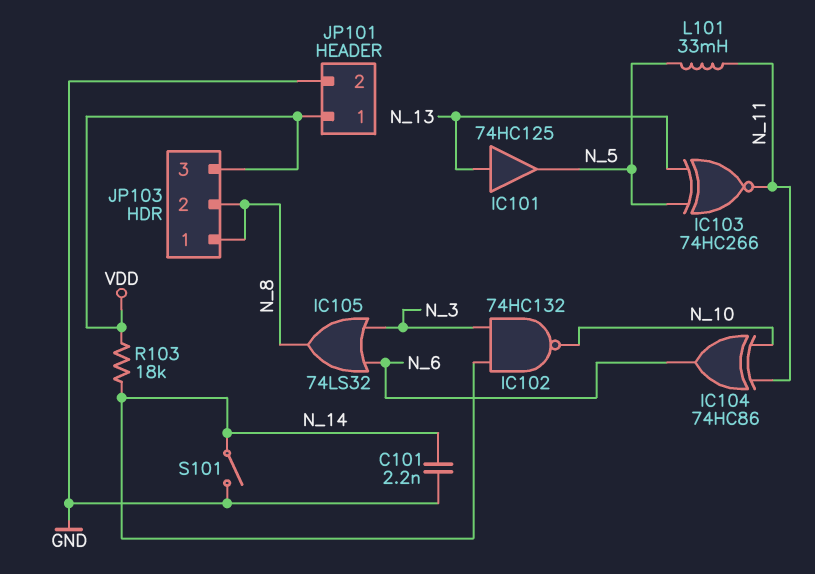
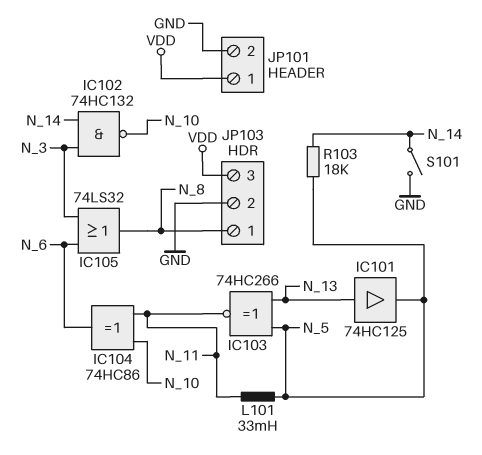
C101: 2.2nF (GND, N_14) -> none
JP103 pin 2: N_8 -> GND
R103: 18k (N_14, VDD) -> 18k (N_5, N_14)

